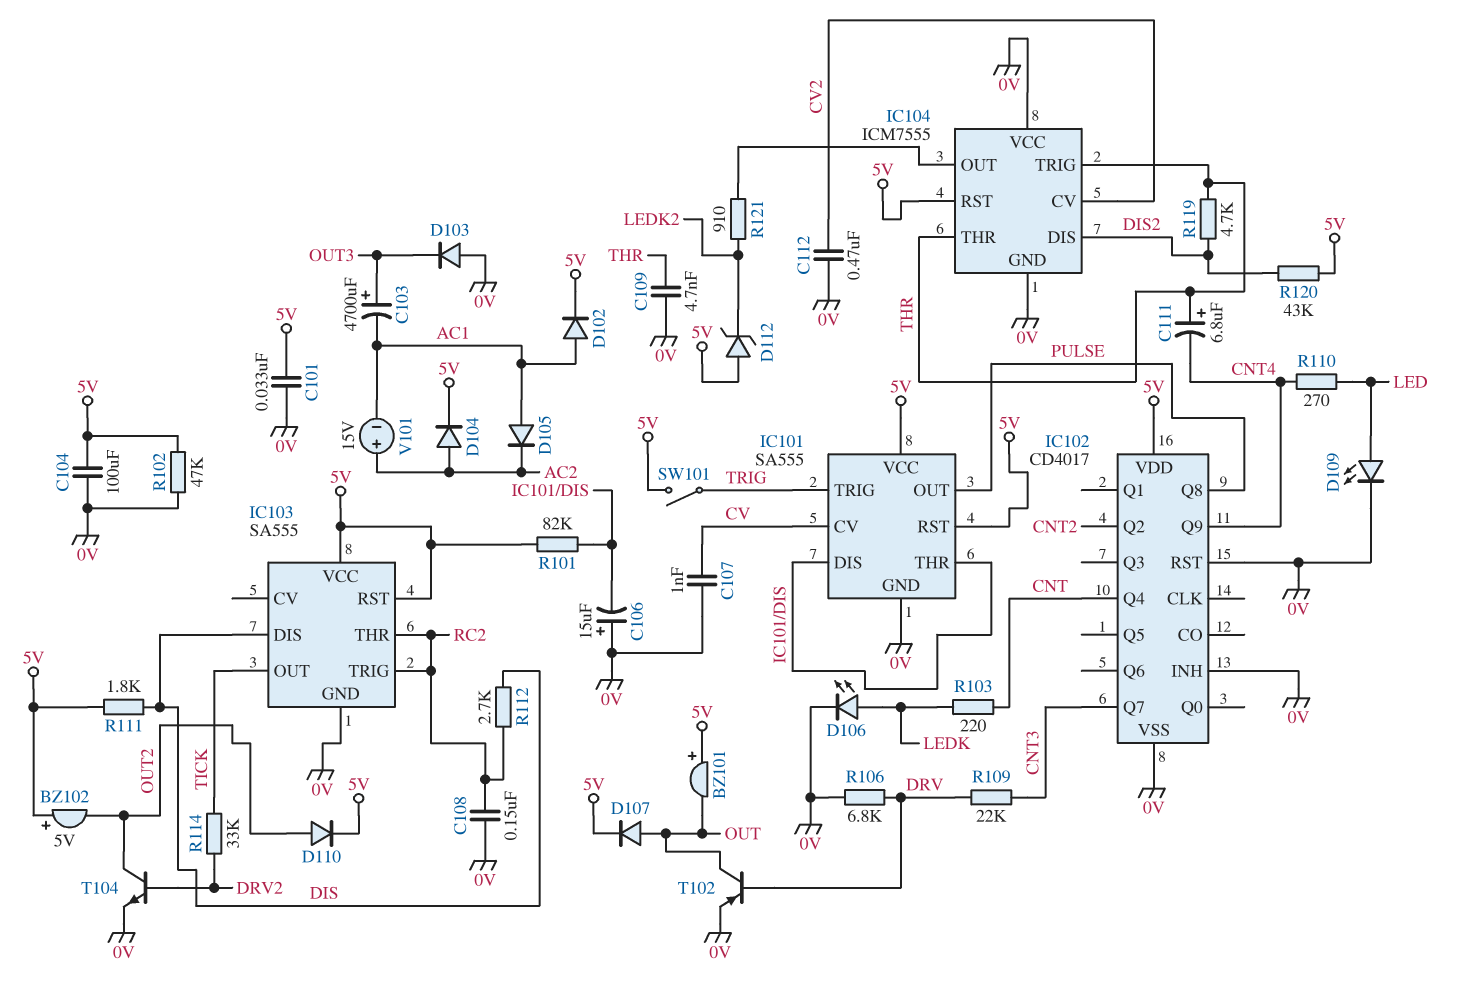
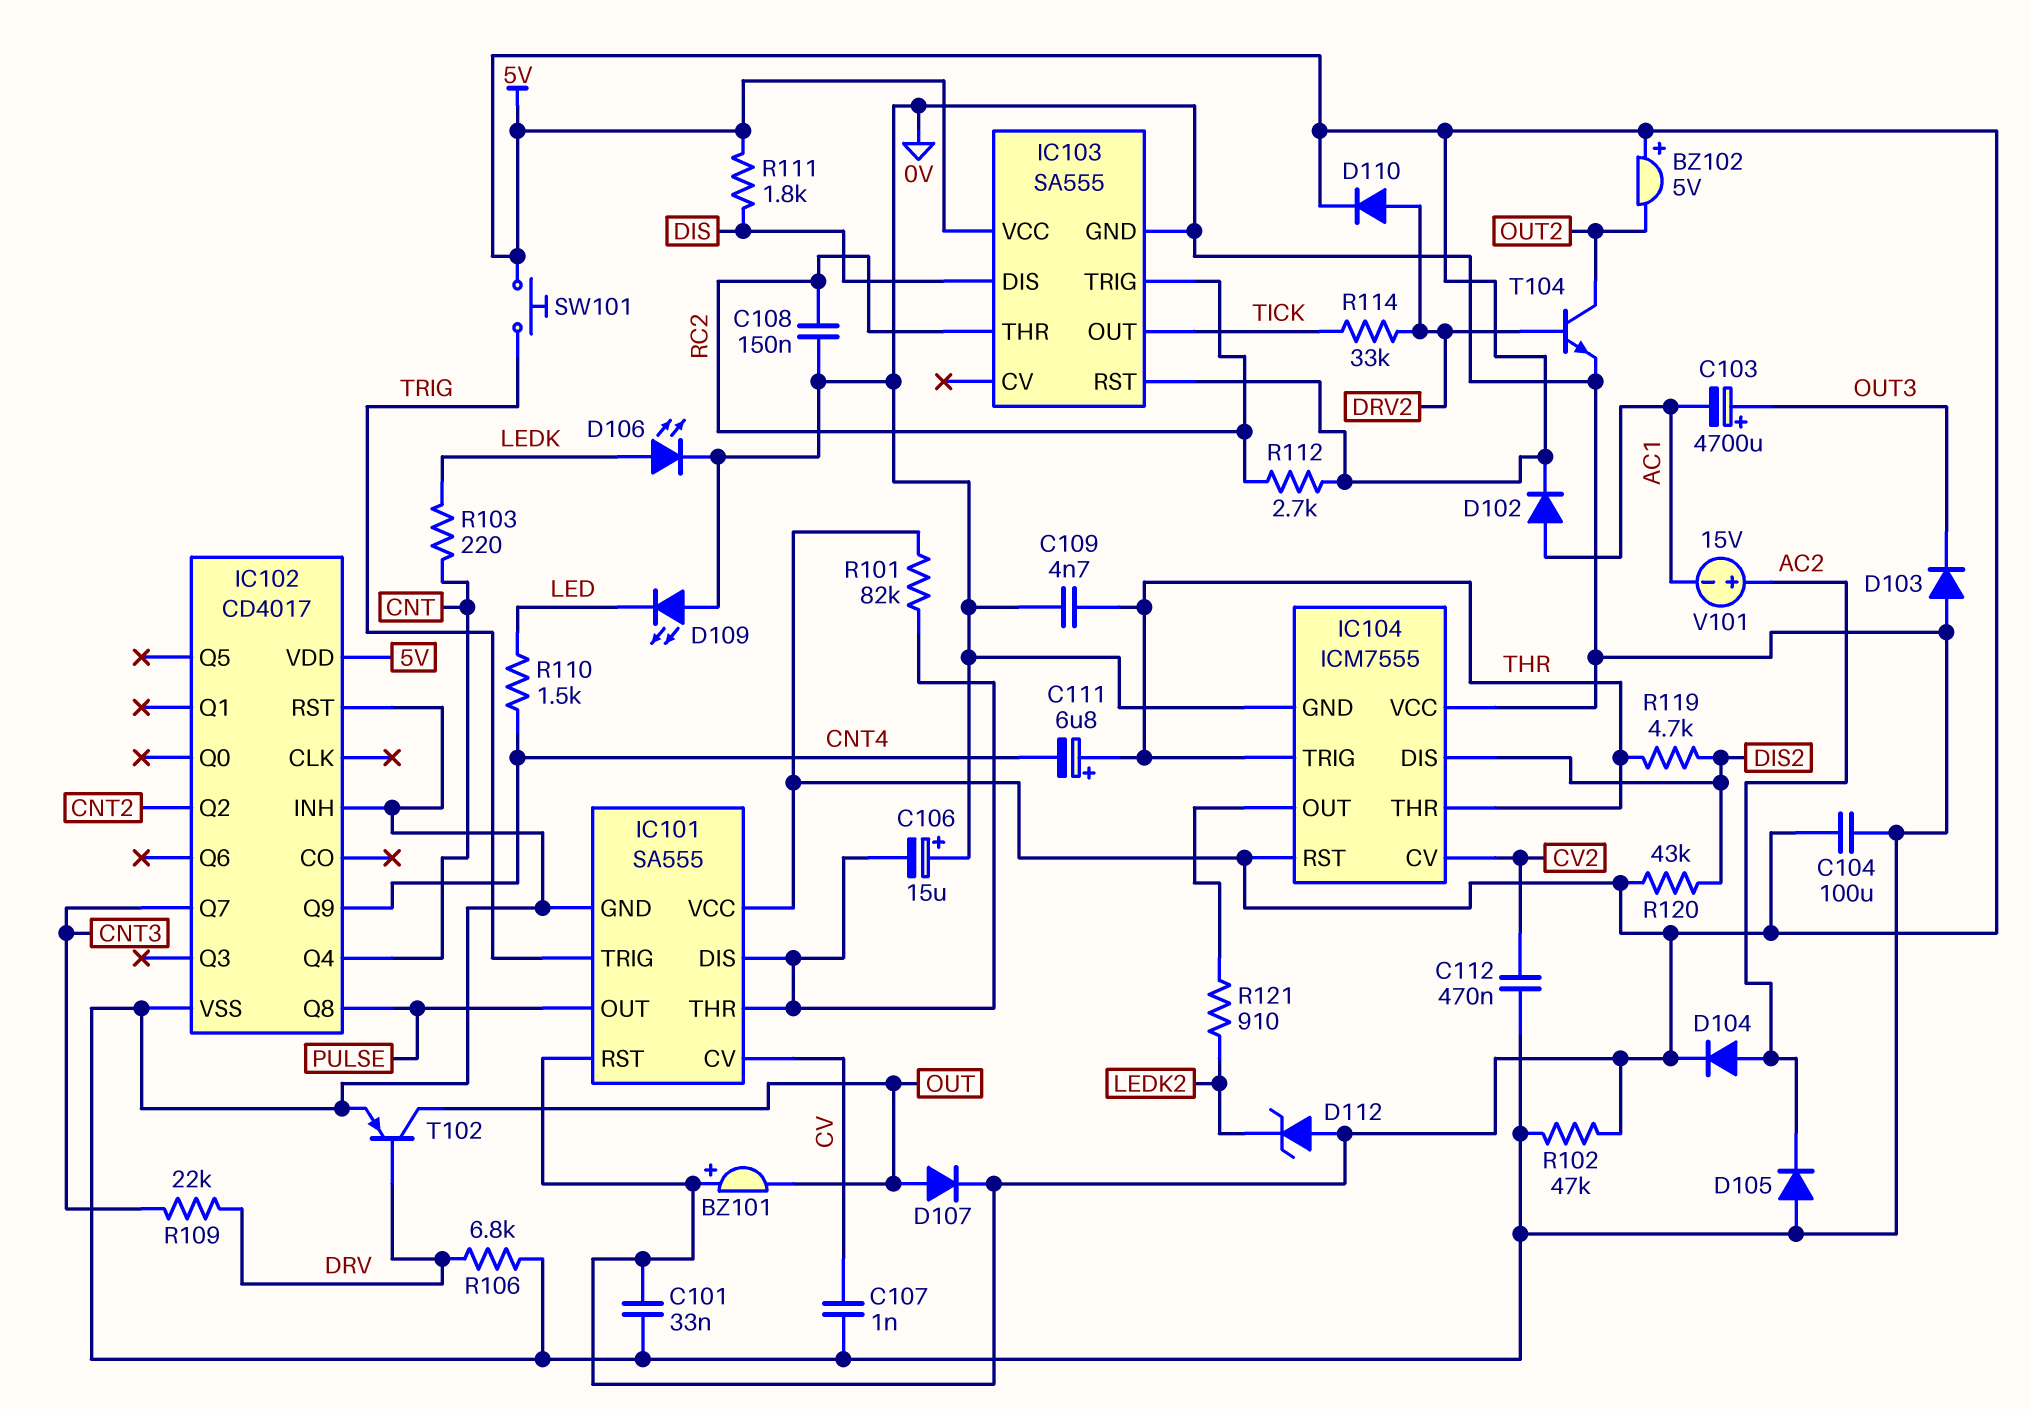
D105: diode (A AC1, K AC2) -> diode (A 0V, K AC2)
D109: LED (A LED, K 0V) -> LED (A 0V, K LED)
D110: diode (A OUT2, K 5V) -> diode (A DRV2, K 5V)
R110: 270 (CNT4, LED) -> 1.5k (CNT4, LED)
R112: 2.7k (DIS, RC2) -> 2.7k (5V, RC2)
SW101: switch (5V, TRIG) -> button (5V, TRIG)

